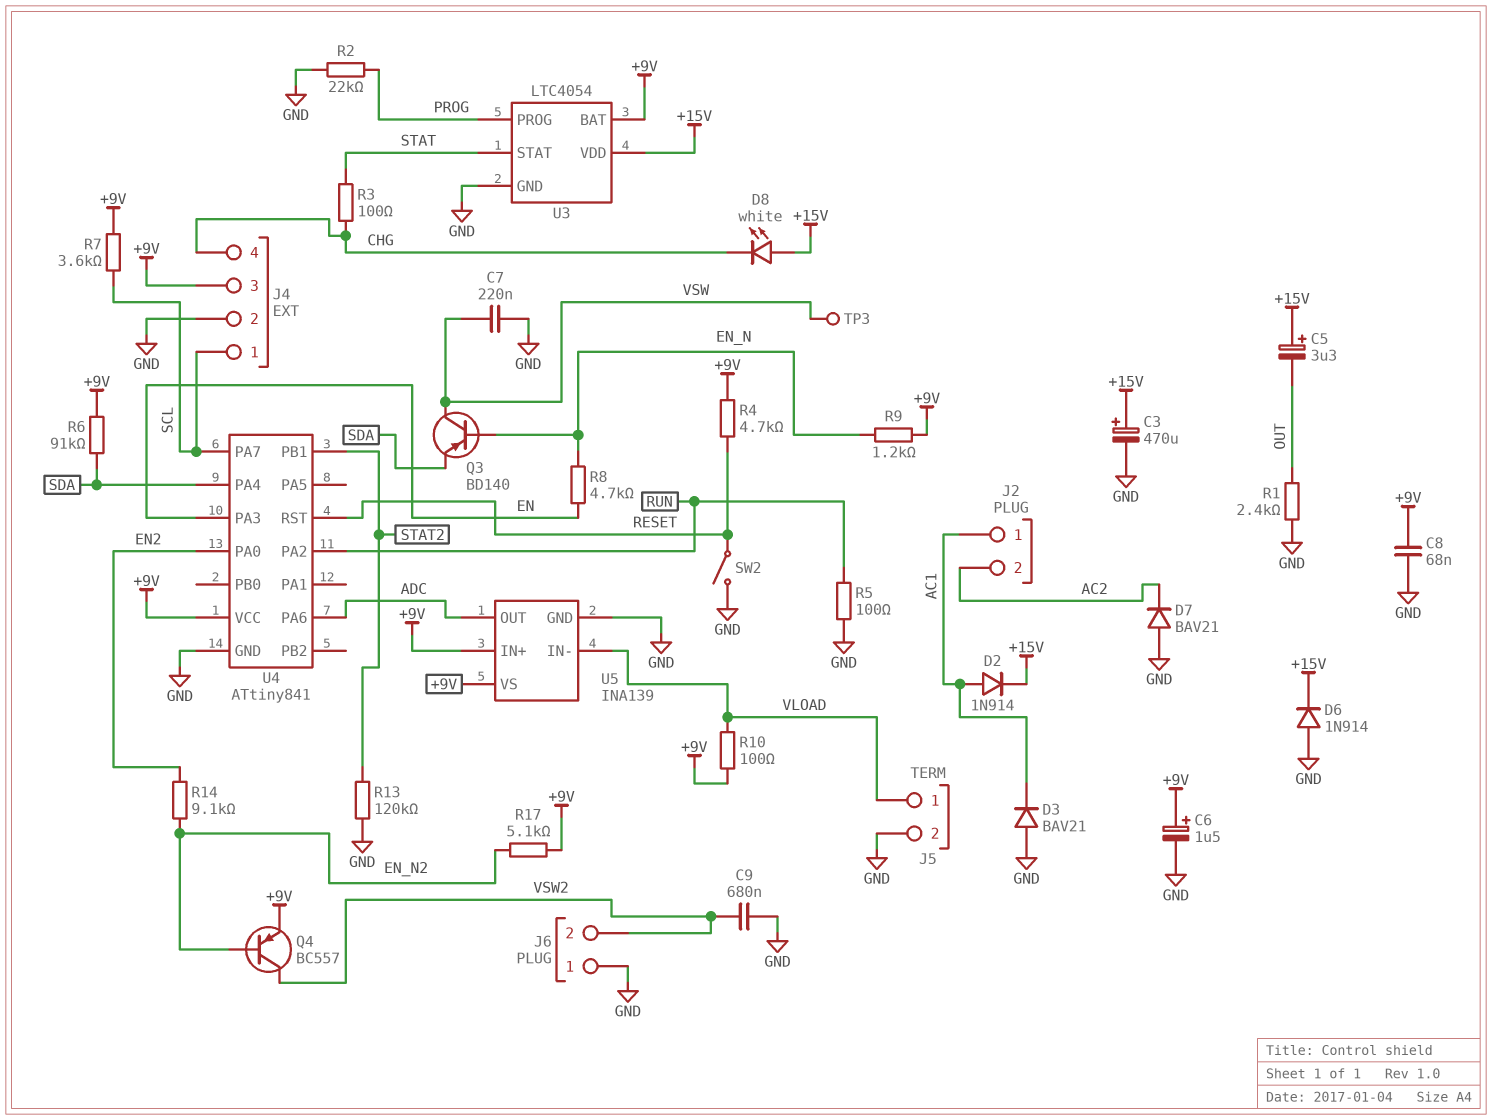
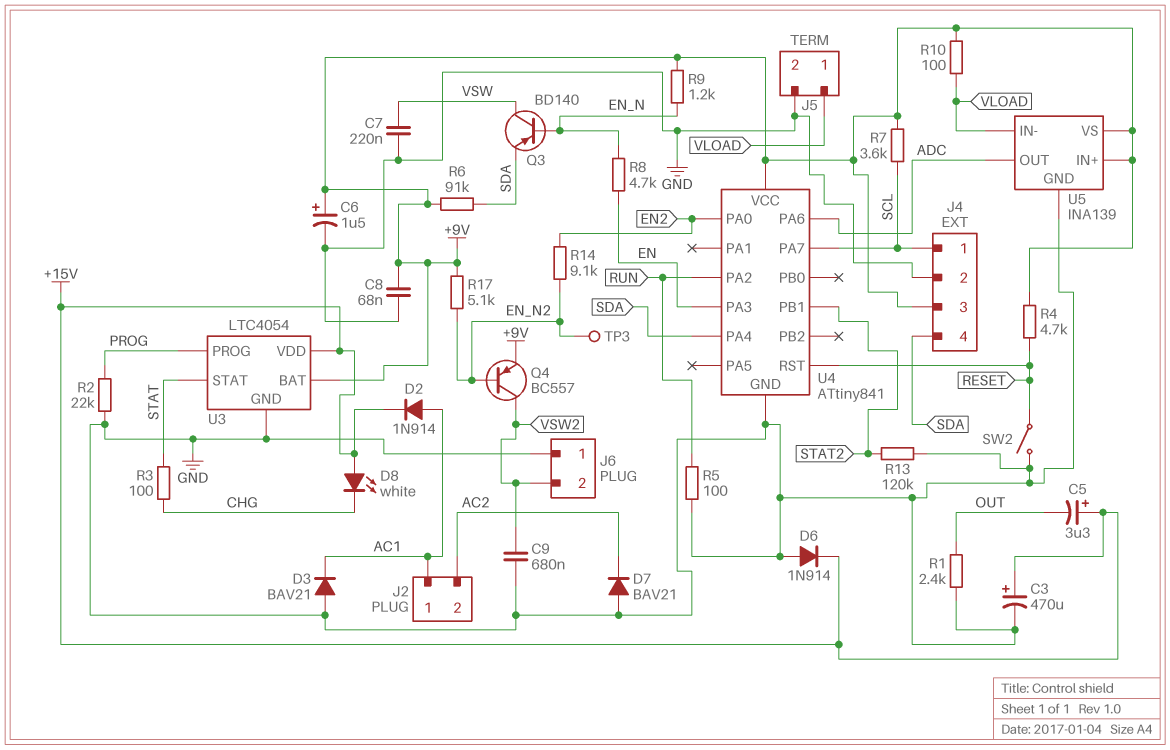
J4 pin 4: CHG -> SDA
TP3: test point (VSW) -> test point (EN_N2)

